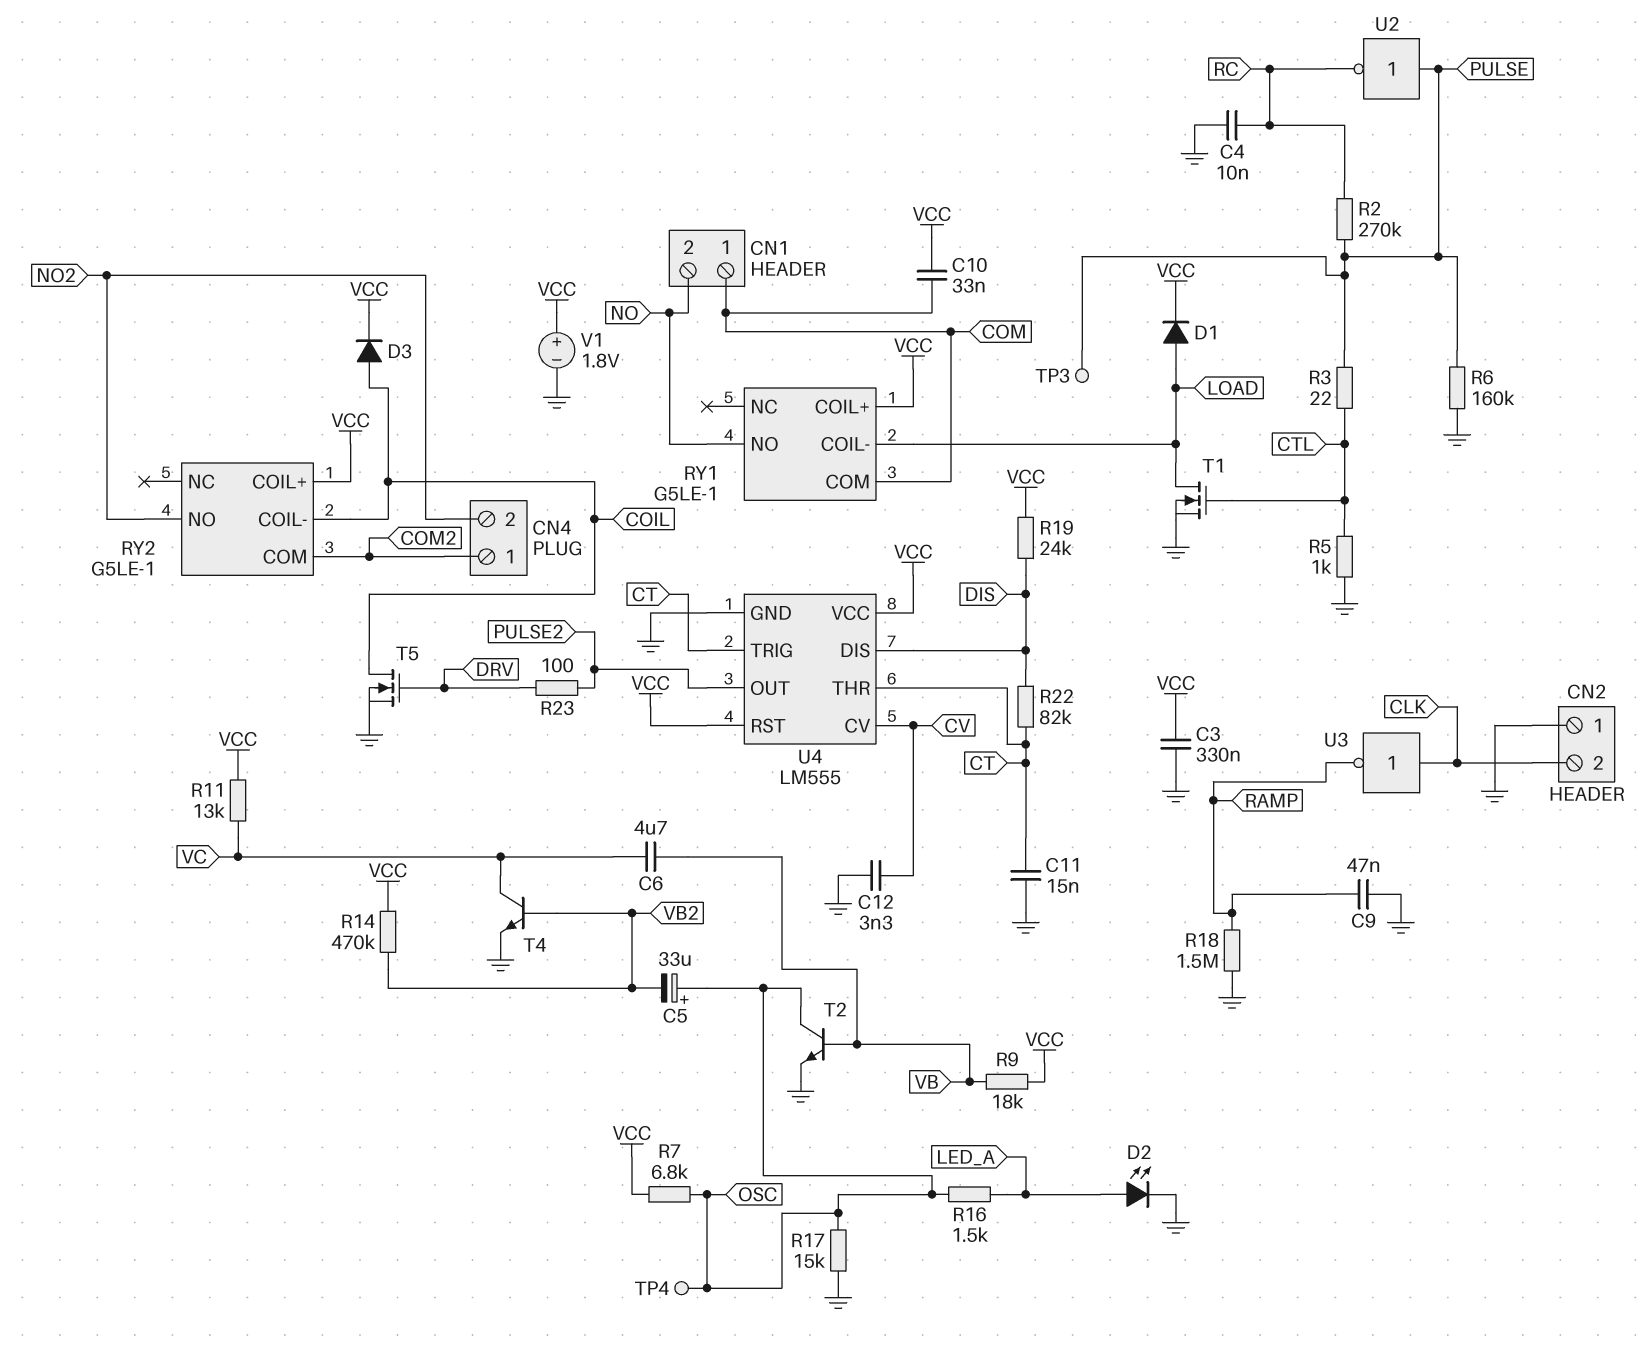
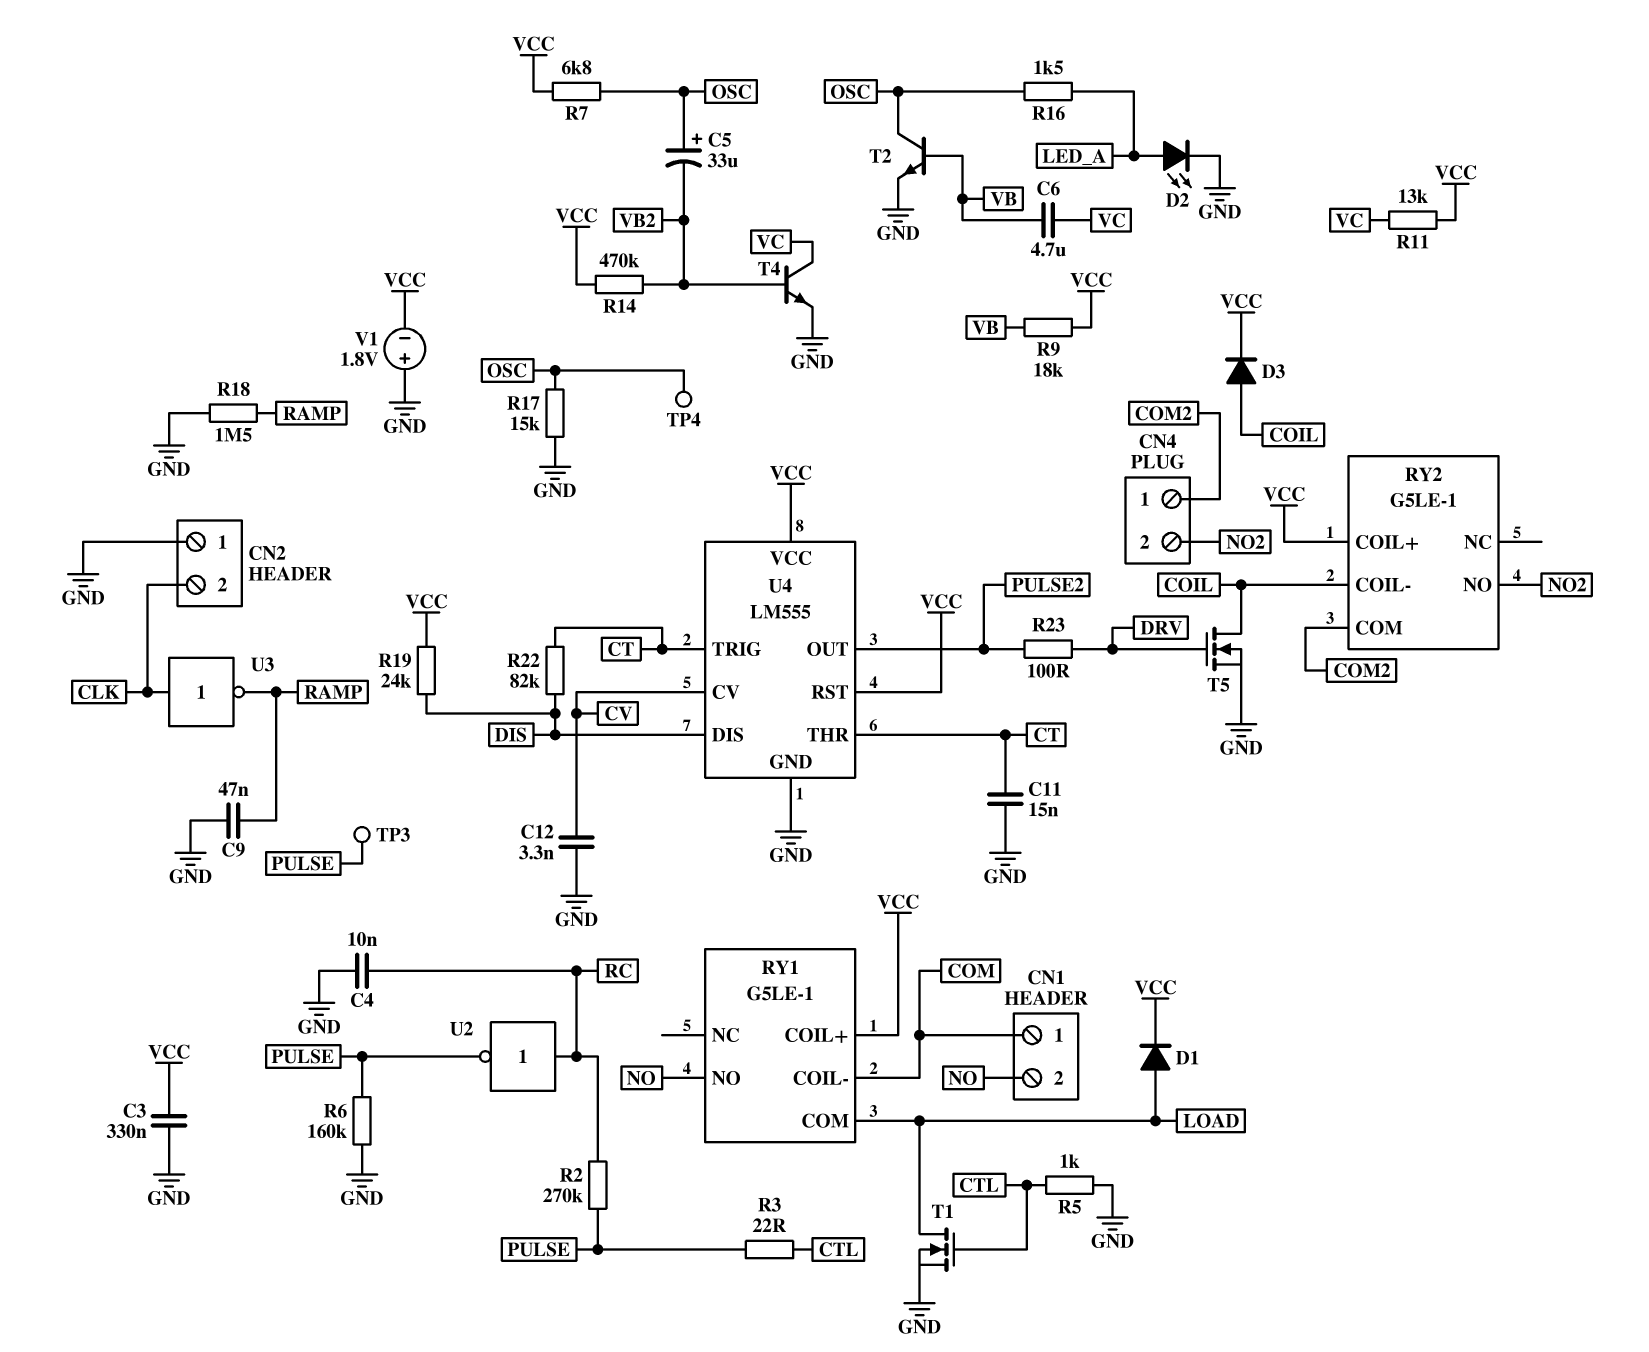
C10: 33nF (COM, VCC) -> none
RY1 pin COIL-: LOAD -> COM
RY1 pin COM: COM -> LOAD
U2: NOT (in PULSE, out RC) -> NOT (in RC, out PULSE)
V1: 1.8V (plus VCC, minus GND) -> 1.8V (plus GND, minus VCC)

